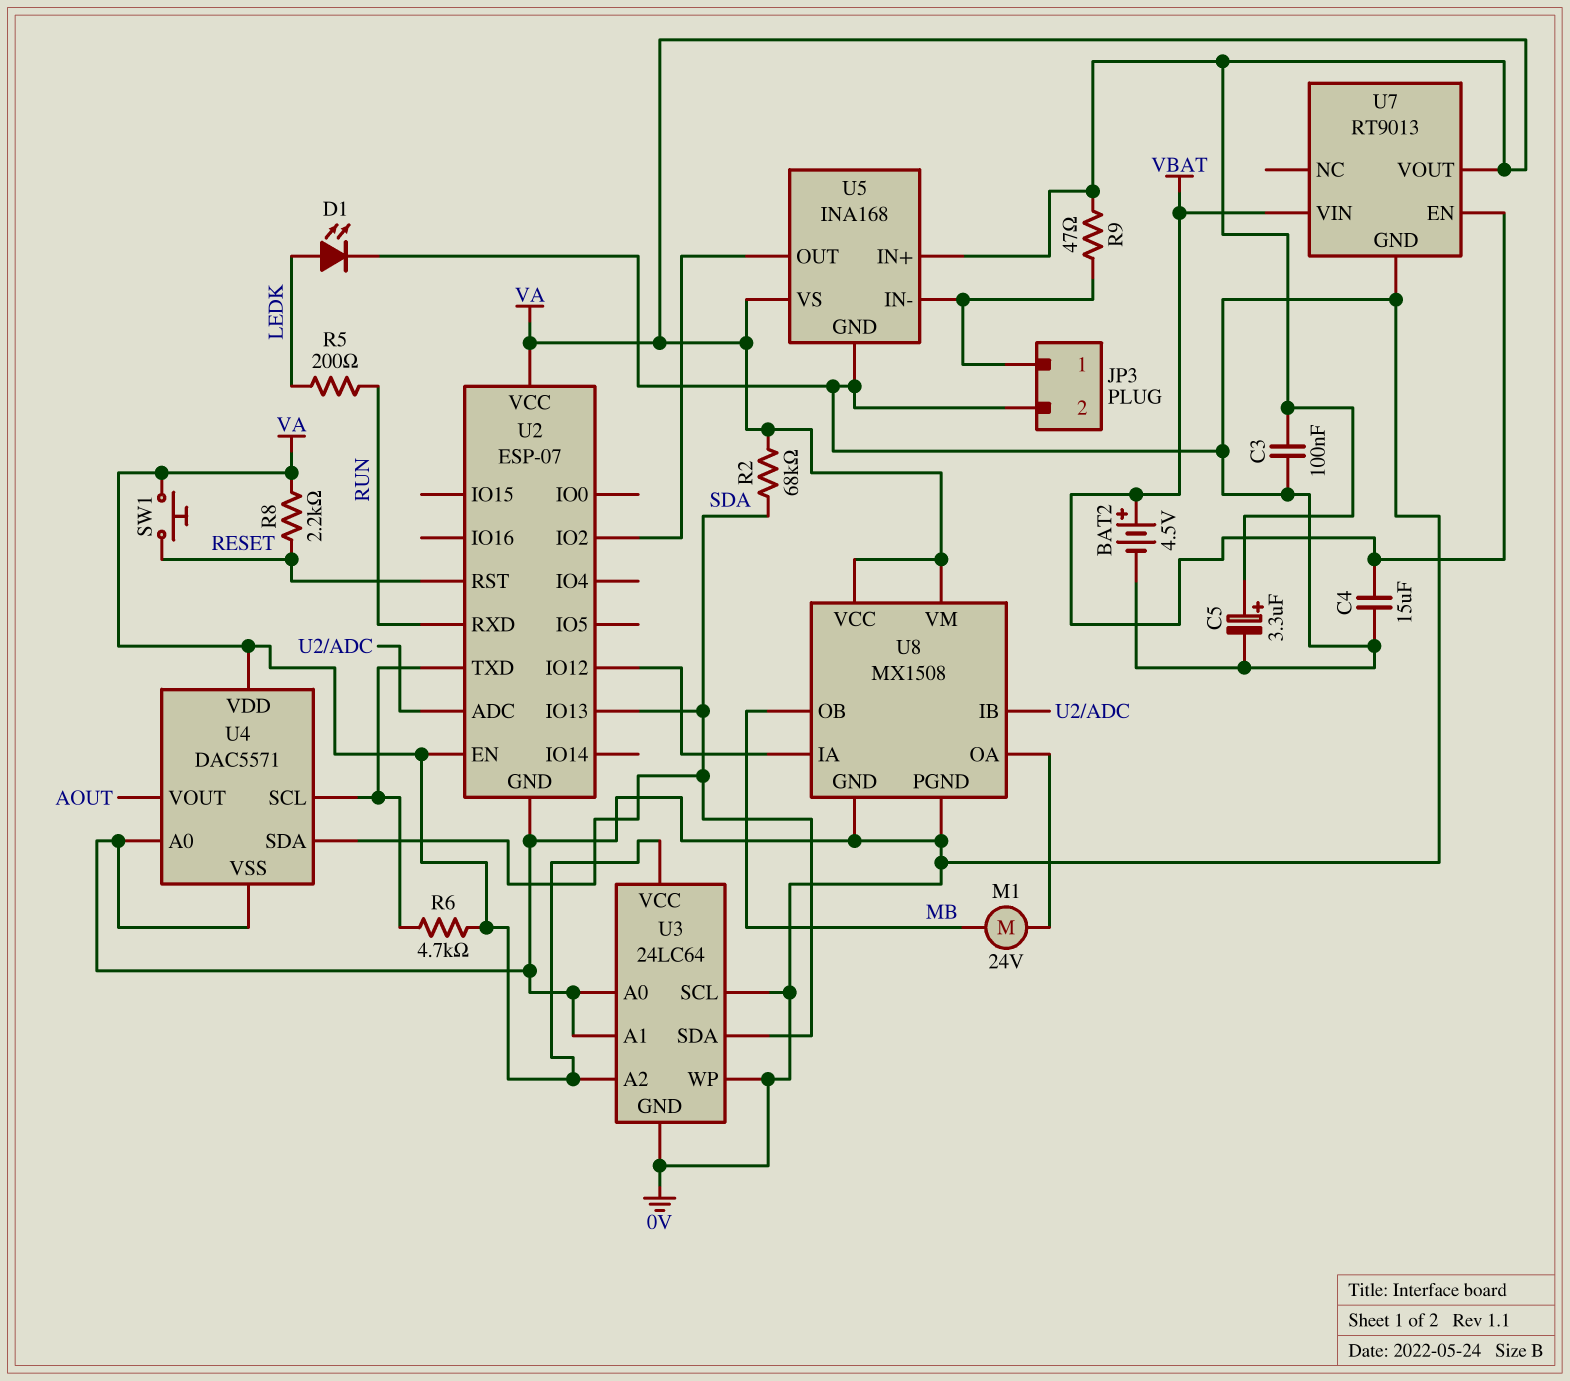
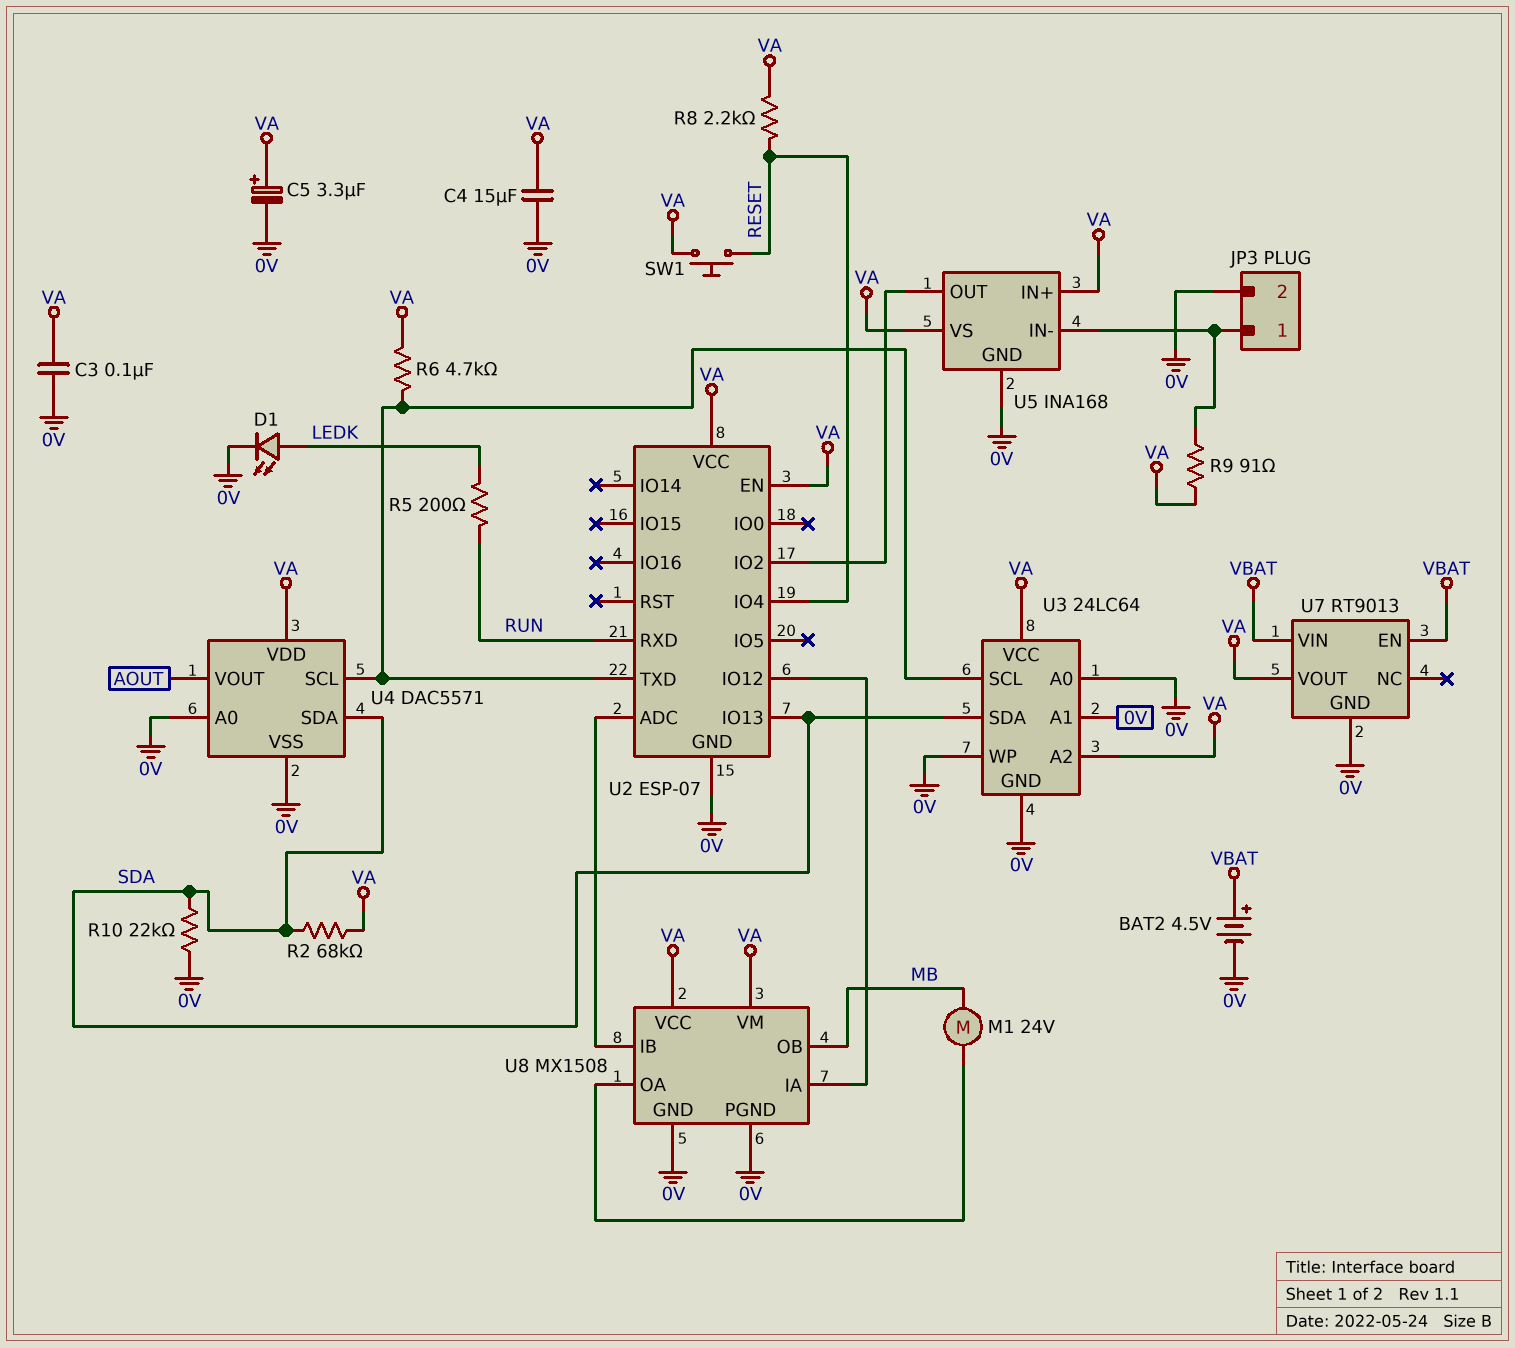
C4: 15uF (0V, VBAT) -> 15uF (0V, VA)
R9: 47 (JP3/1, VA) -> 91 (JP3/1, VA)
R10: none -> 22k (0V, SDA)
U2 pin IO4: none -> RESET
U2 pin RST: RESET -> none
U3 pin SCL: 0V -> U2/TXD

